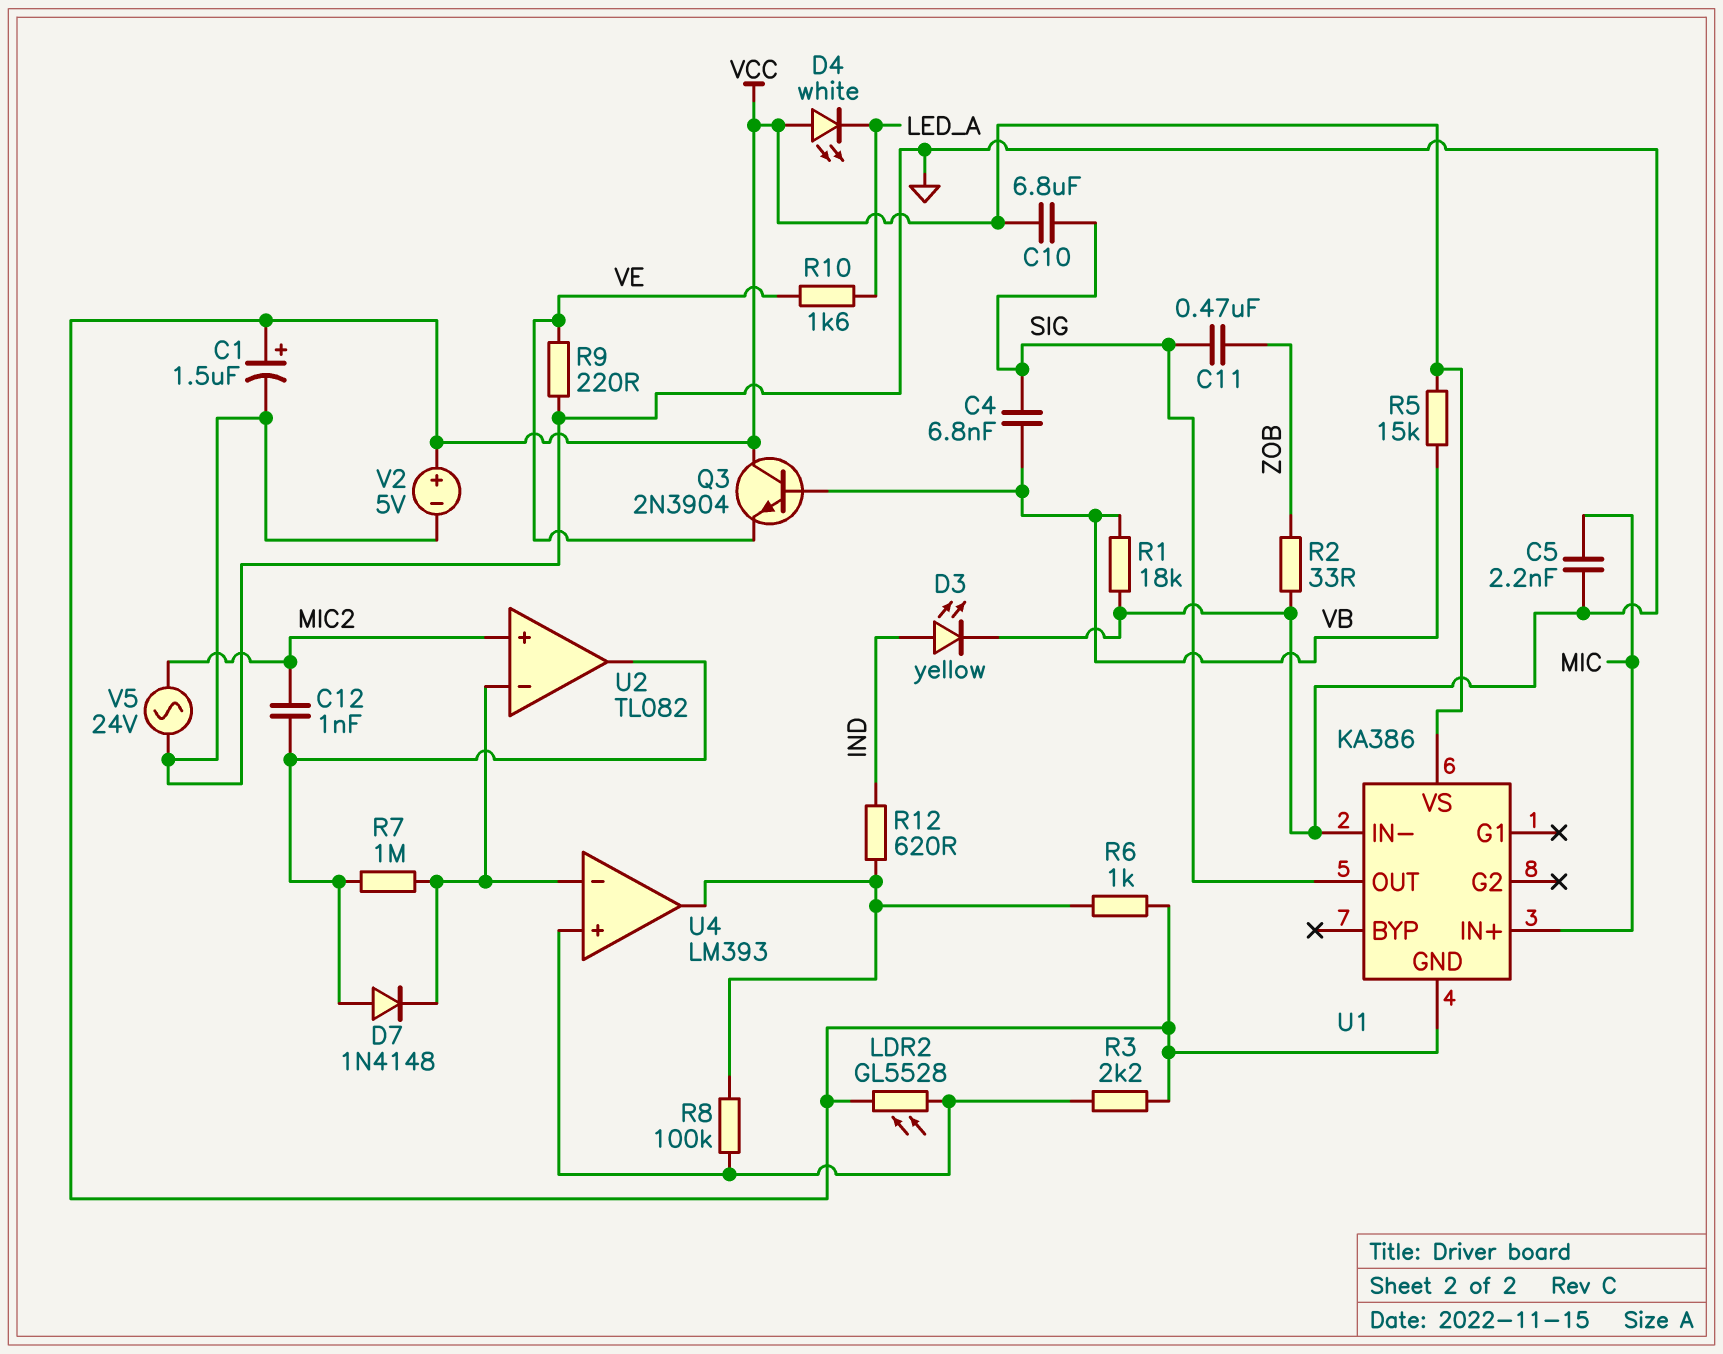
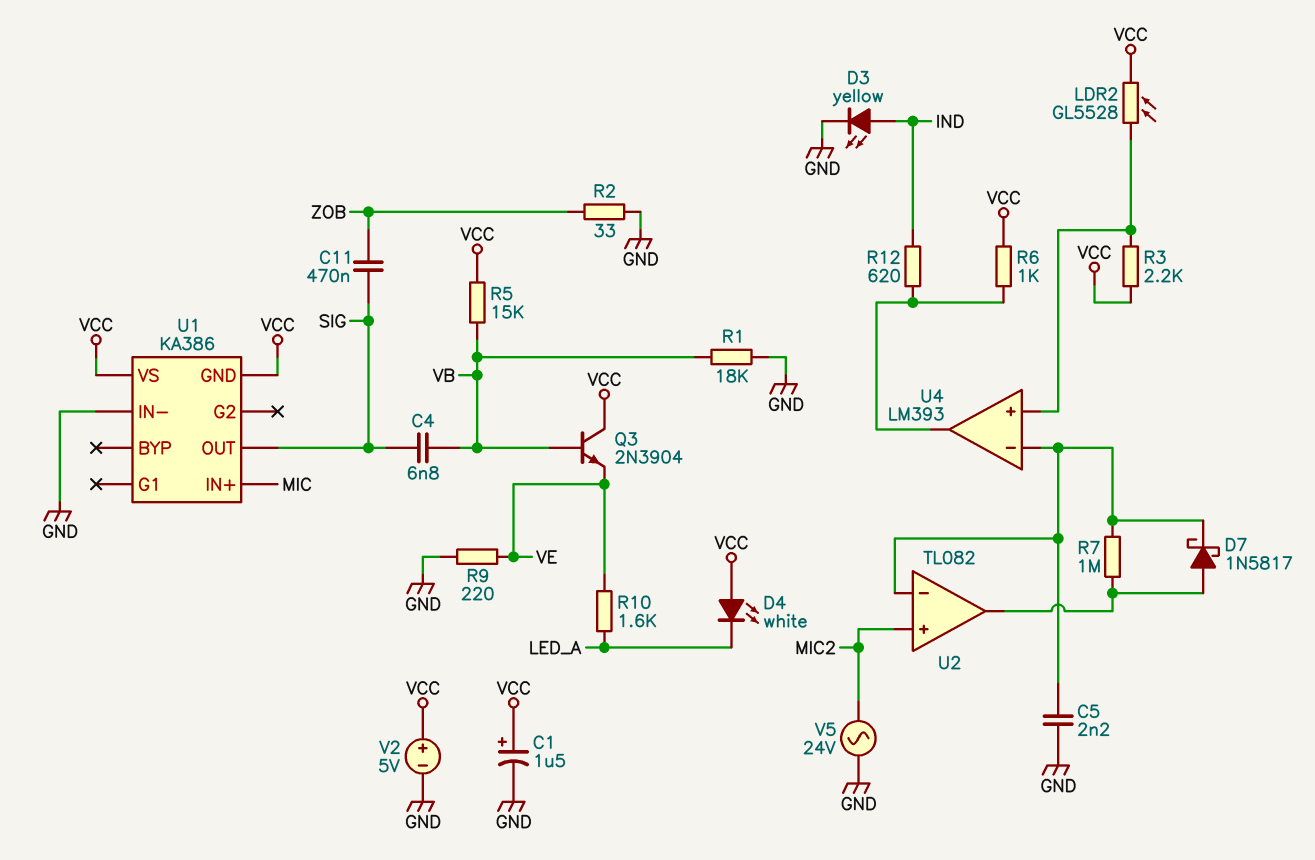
C5: 2.2nF (GND, MIC) -> 2.2nF (GND, U2/in-)
C10: 6.8uF (SIG, VCC) -> none
C12: 1nF (MIC2, U2/out) -> none
D7: diode 1N4148 (A U2/out, K U2/in-) -> schottky 1N5817 (A U2/out, K U2/in-)
R8: 100k (U4/in+, U4/out) -> none

